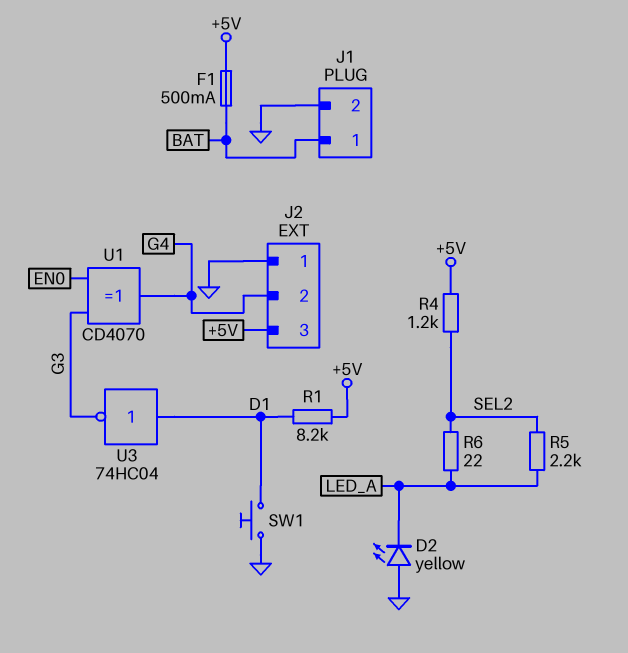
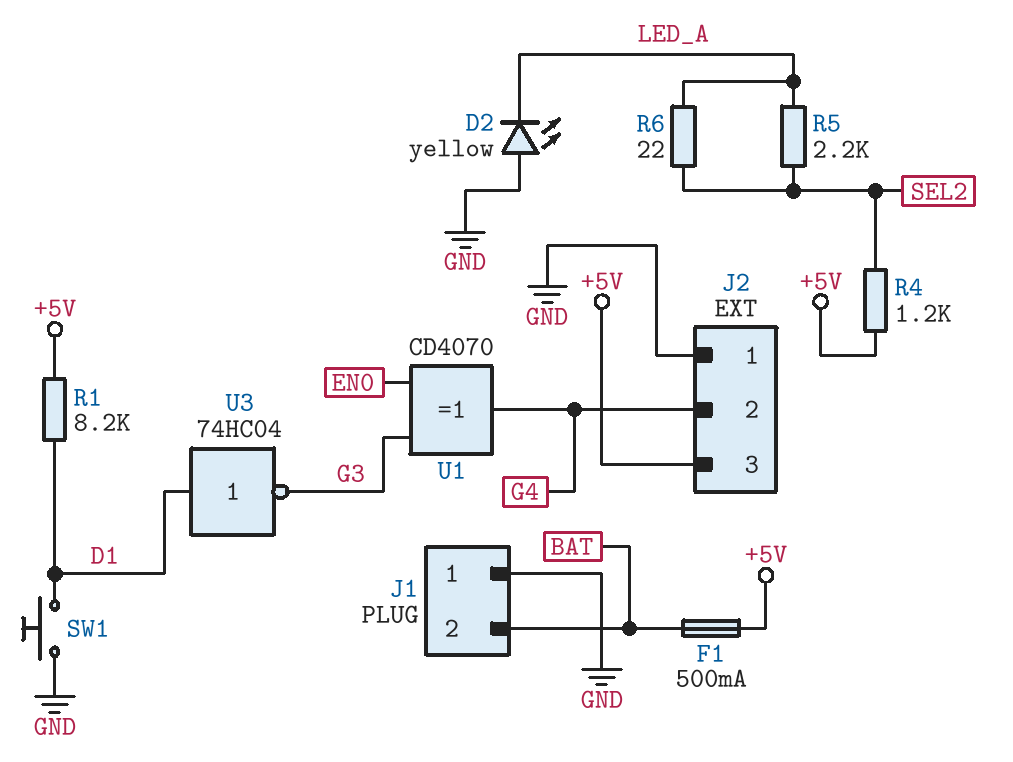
J1 pin 1: BAT -> GND
J1 pin 2: GND -> BAT

